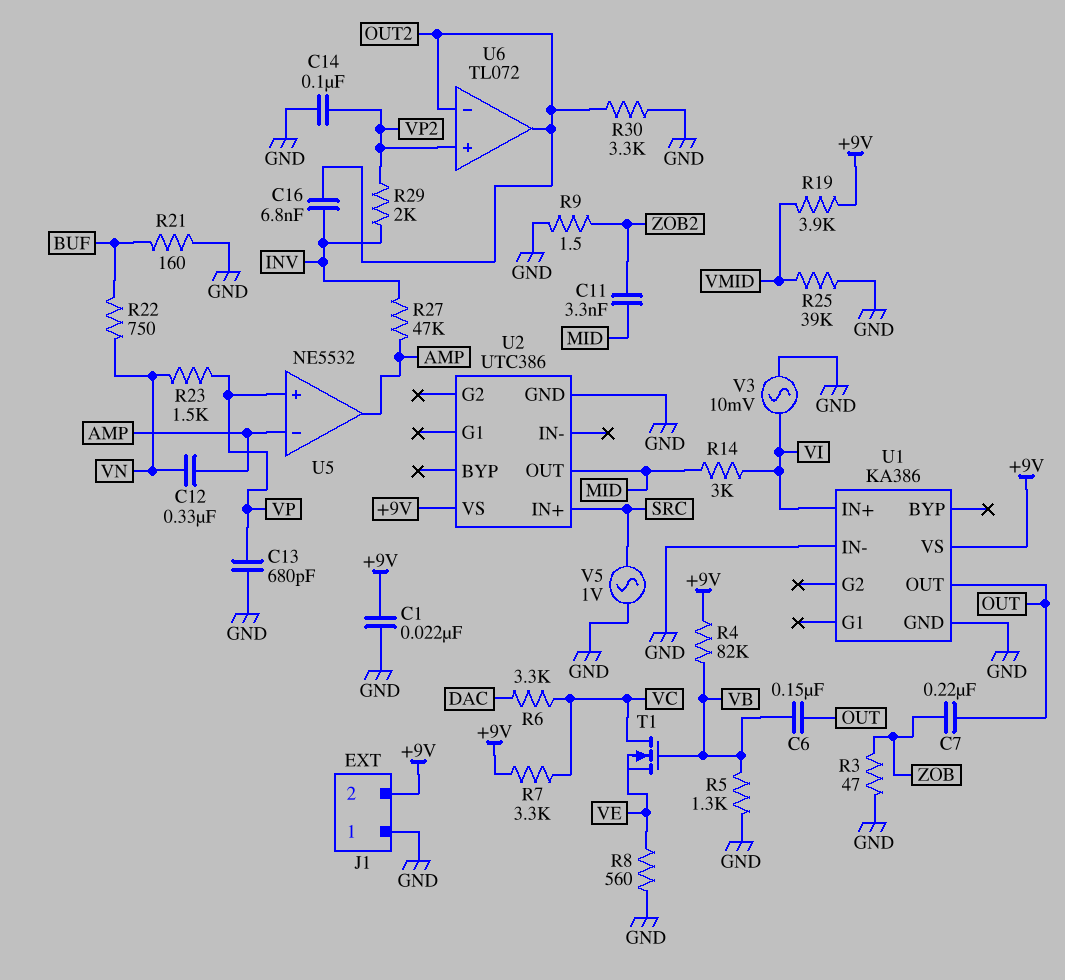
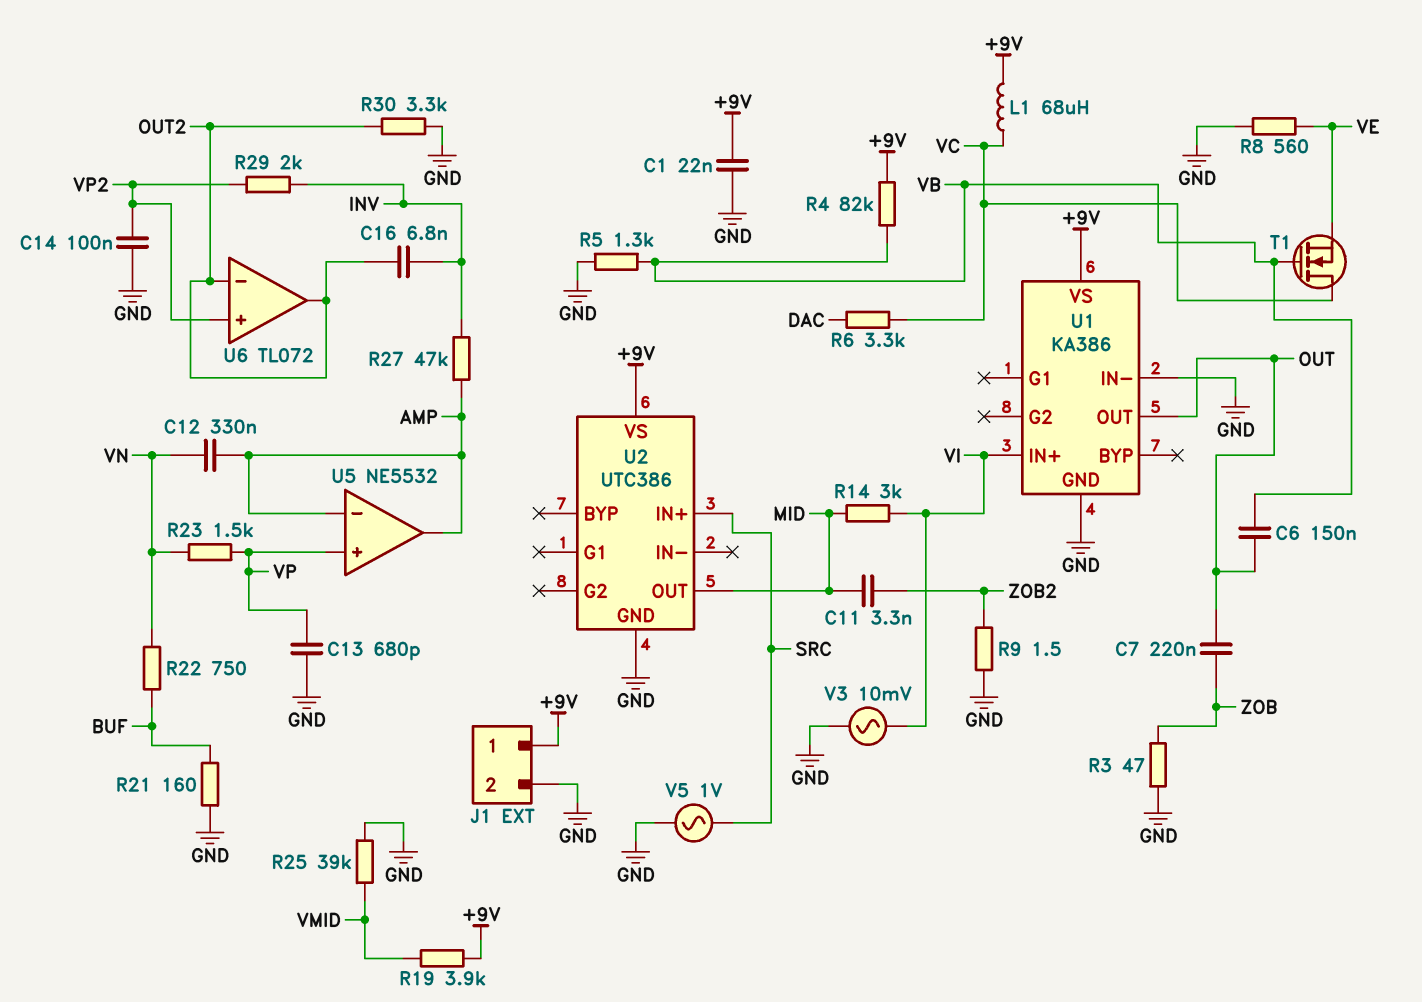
J1 pin 1: GND -> +9V
J1 pin 2: +9V -> GND
L1: none -> 68uH (+9V, VC)
R7: 3.3k (+9V, VC) -> none

